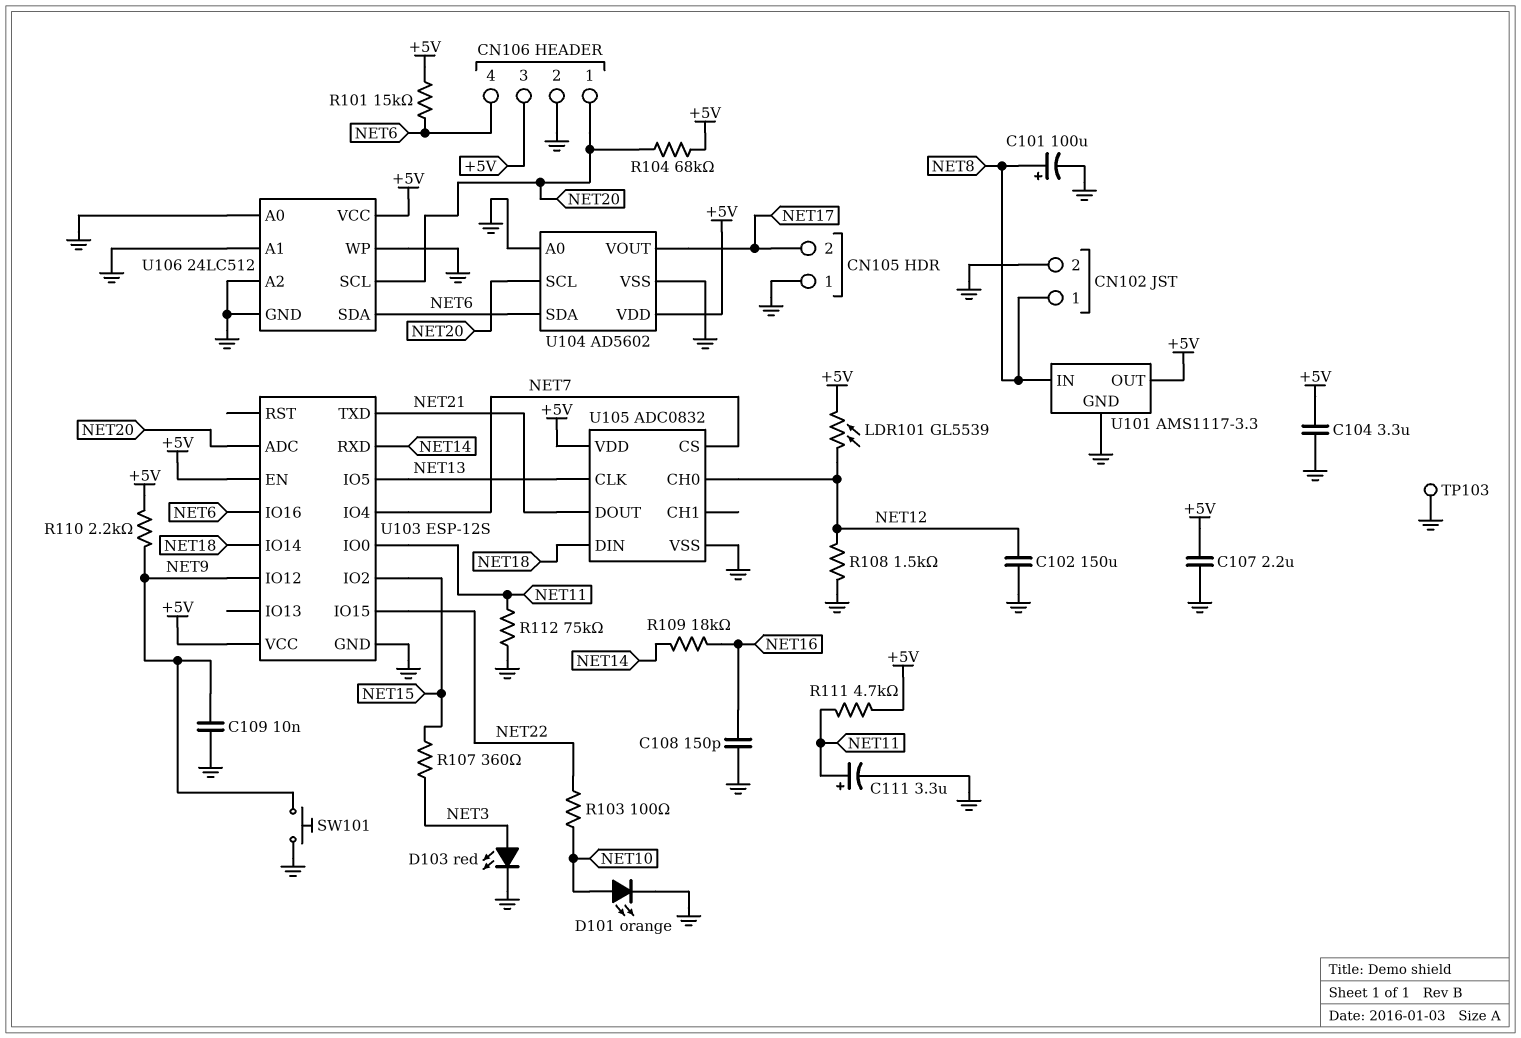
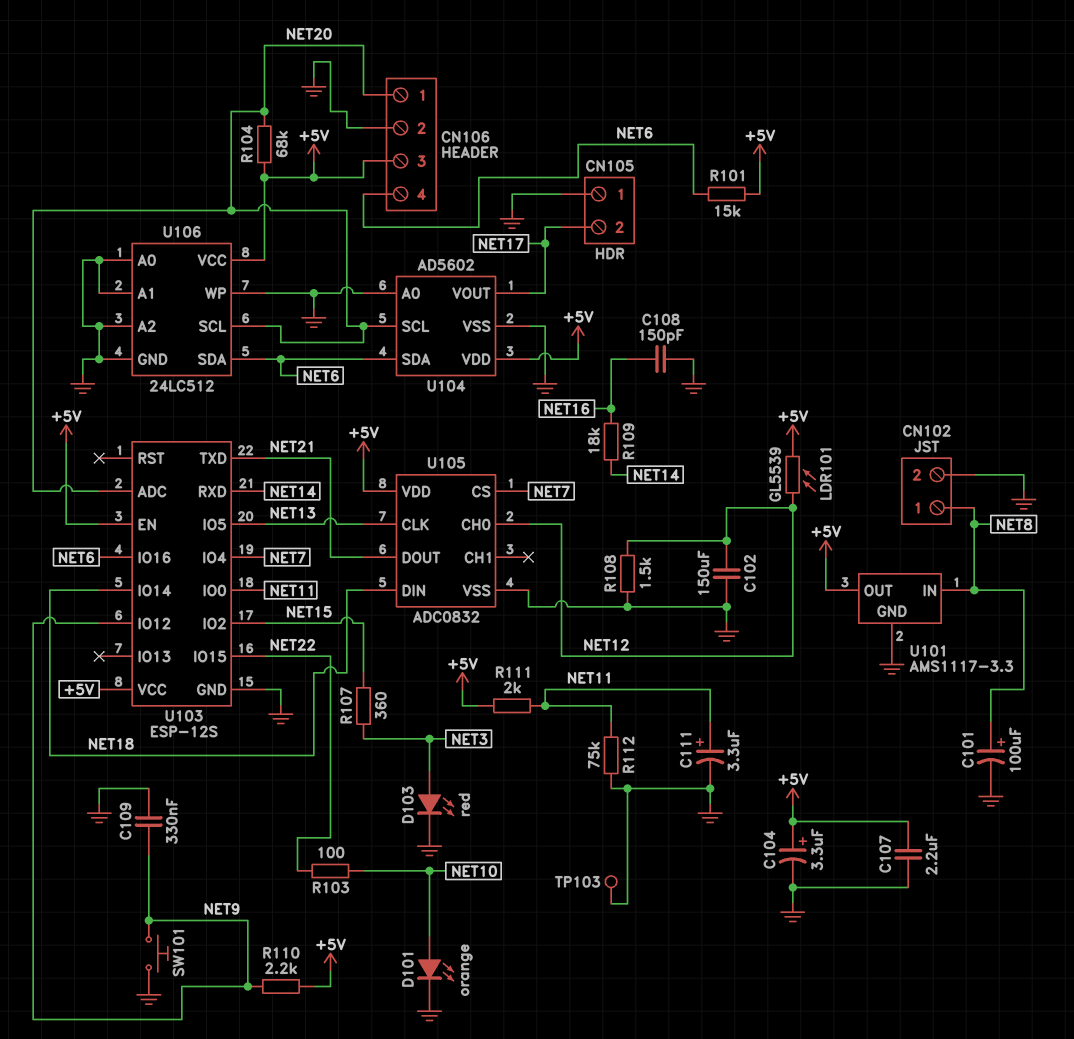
C104: 3.3uF (+5V, GND) -> 3.3uF (plus +5V, minus GND)
C109: 10nF (GND, NET9) -> 330nF (GND, NET9)
R111: 4.7k (+5V, NET11) -> 2k (+5V, NET11)

